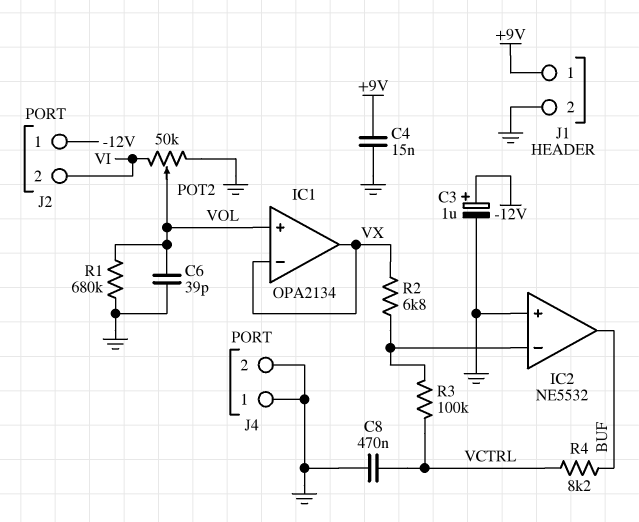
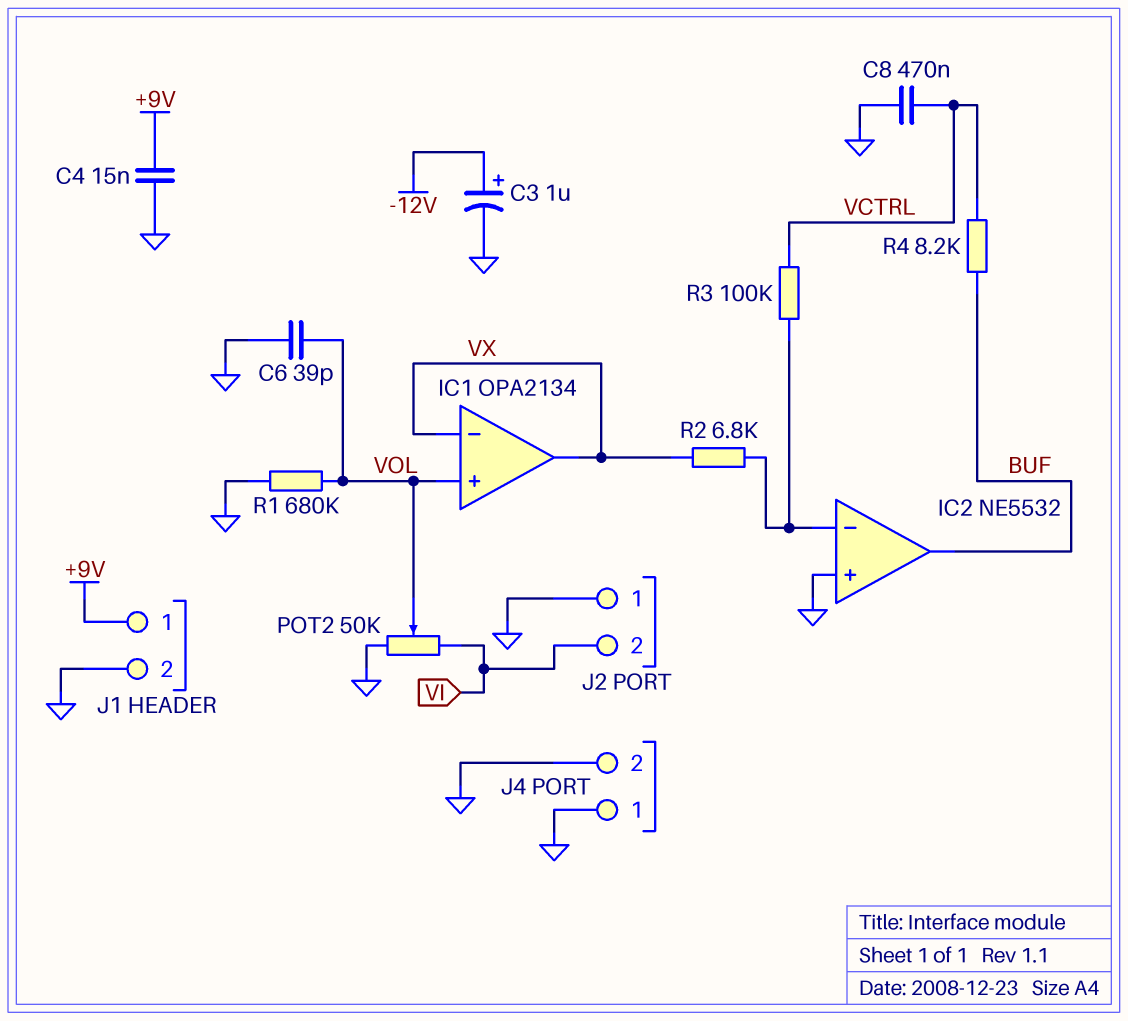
J2 pin 1: -12V -> GND

